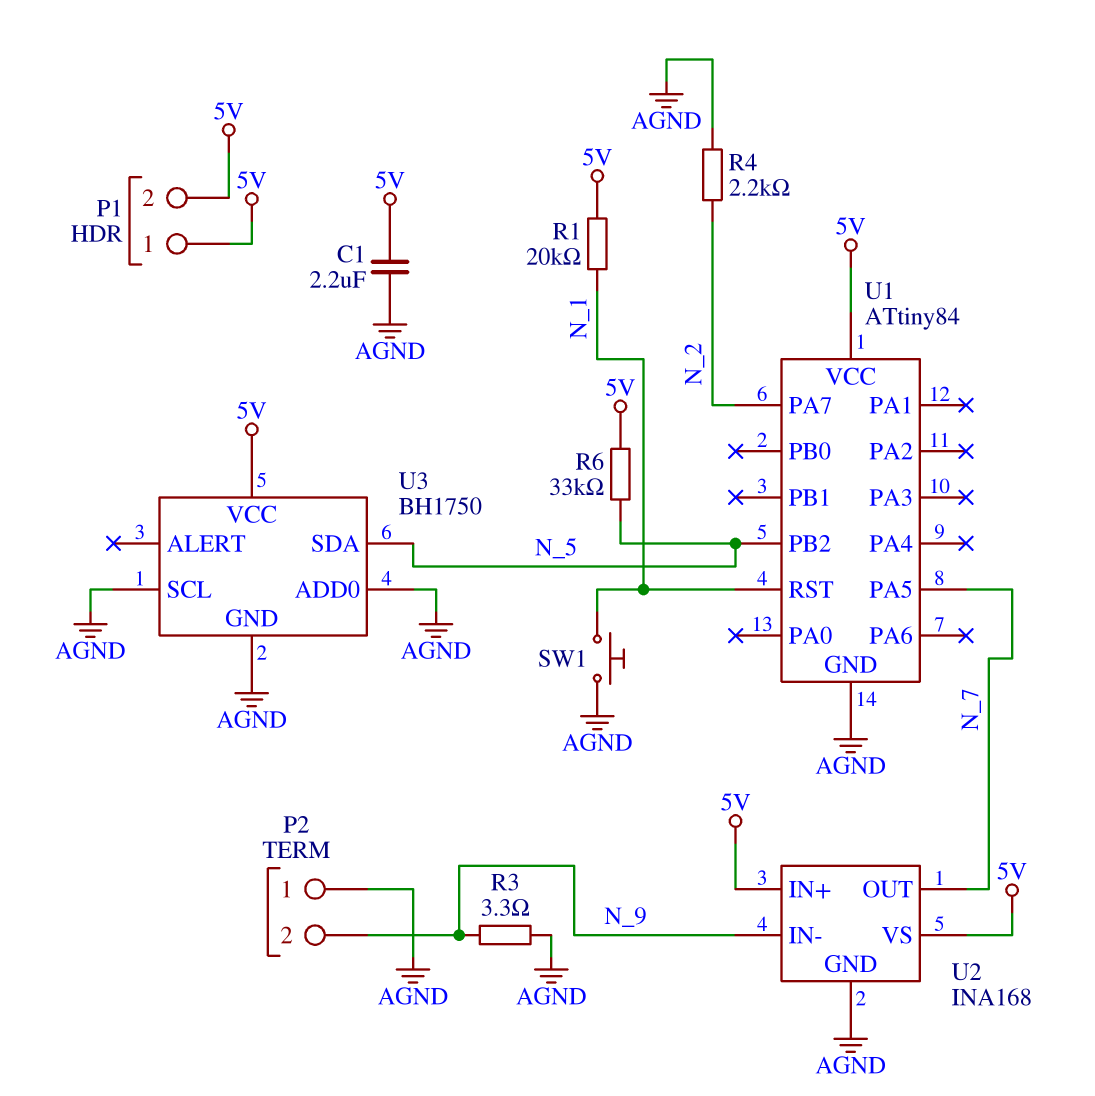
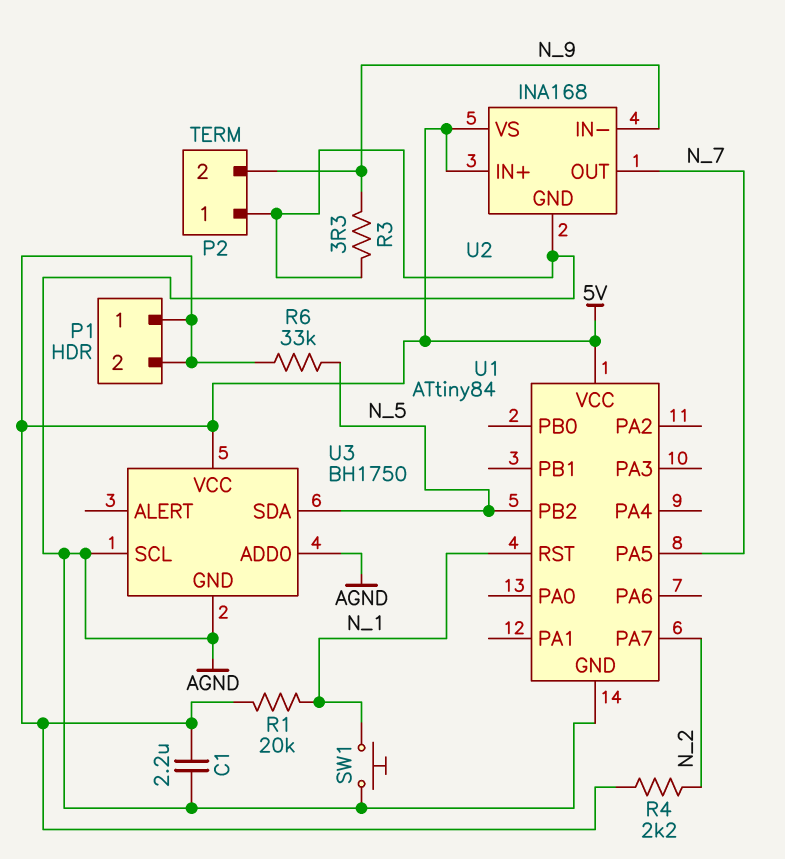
R4: 2.2k (AGND, N_2) -> 2.2k (5V, N_2)

